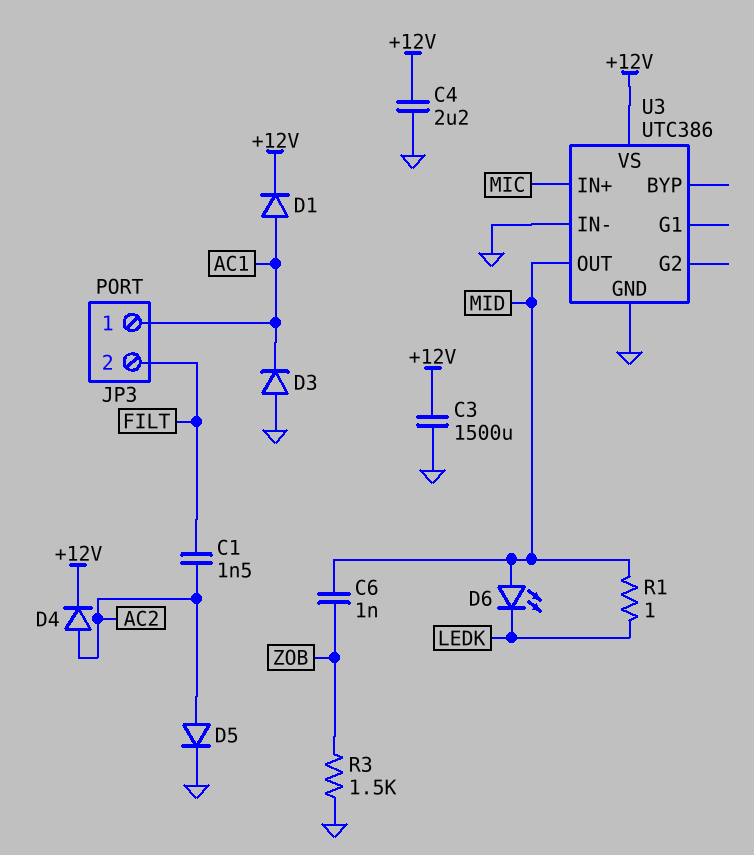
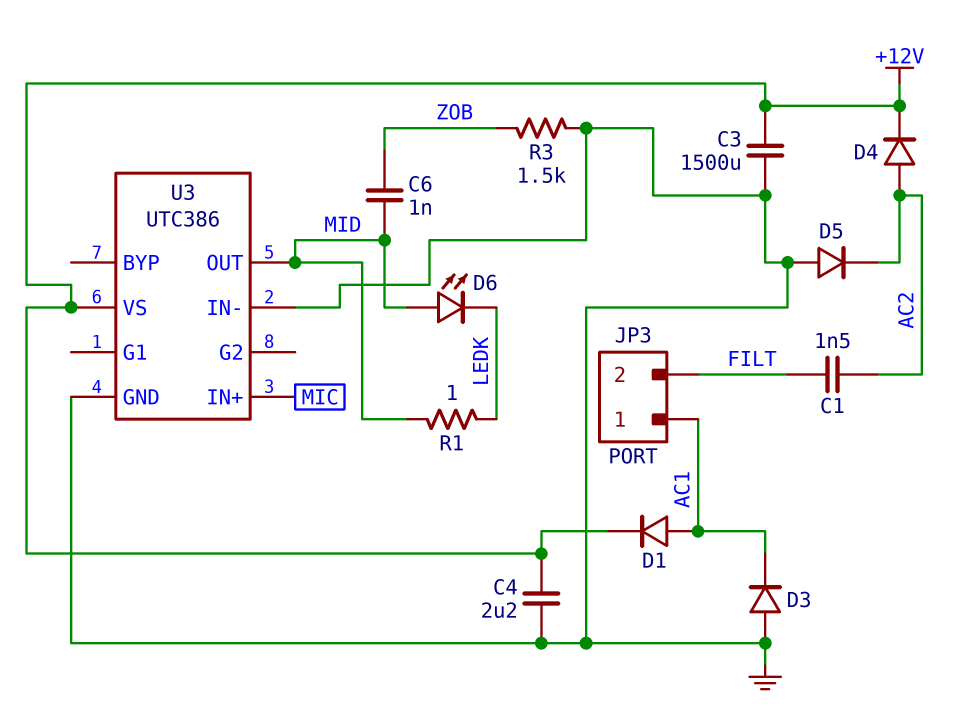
D5: diode (A AC2, K GND) -> diode (A GND, K AC2)

